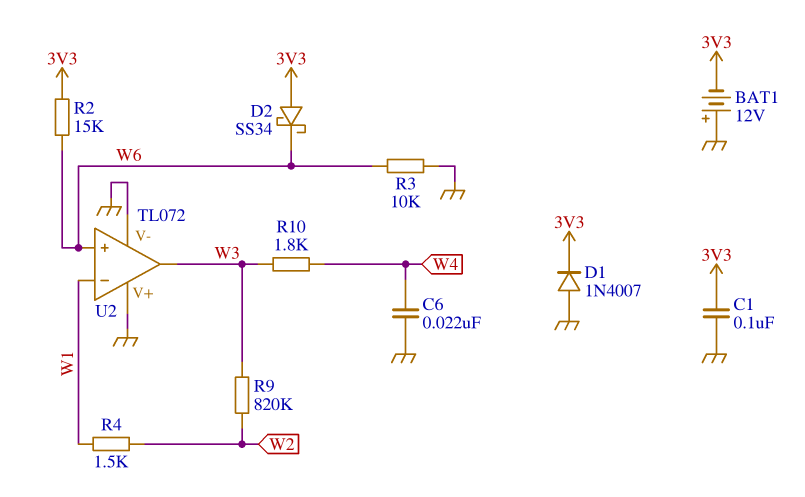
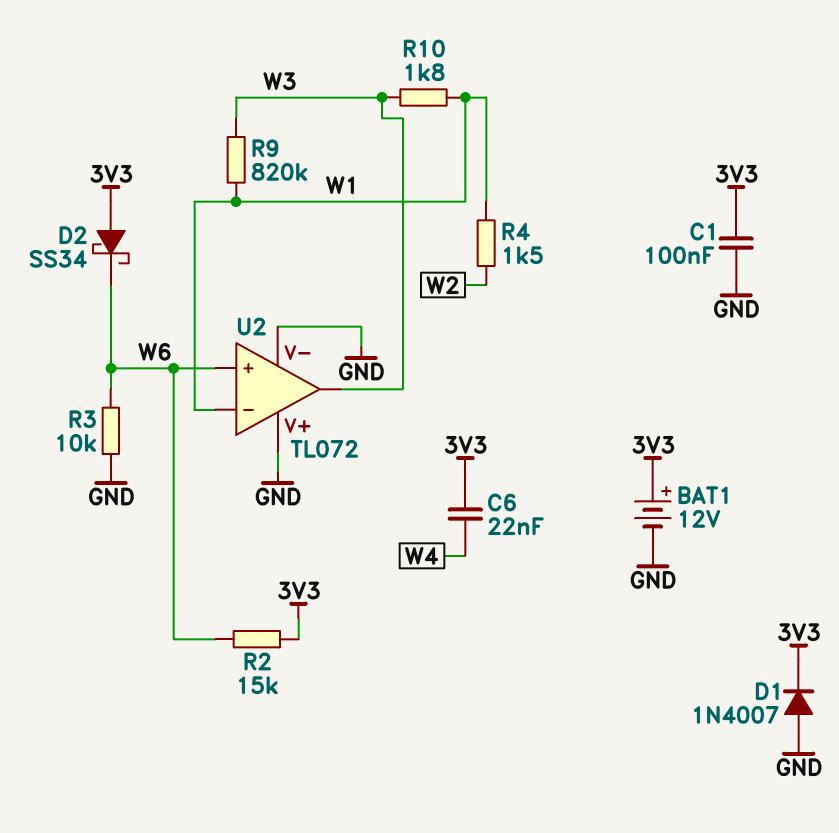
BAT1: 12V (plus GND, minus 3V3) -> 12V (plus 3V3, minus GND)
C6: 22nF (GND, W4) -> 22nF (3V3, W4)
R9: 820k (W2, W3) -> 820k (W1, W3)
R10: 1.8k (W3, W4) -> 1.8k (W1, W3)

